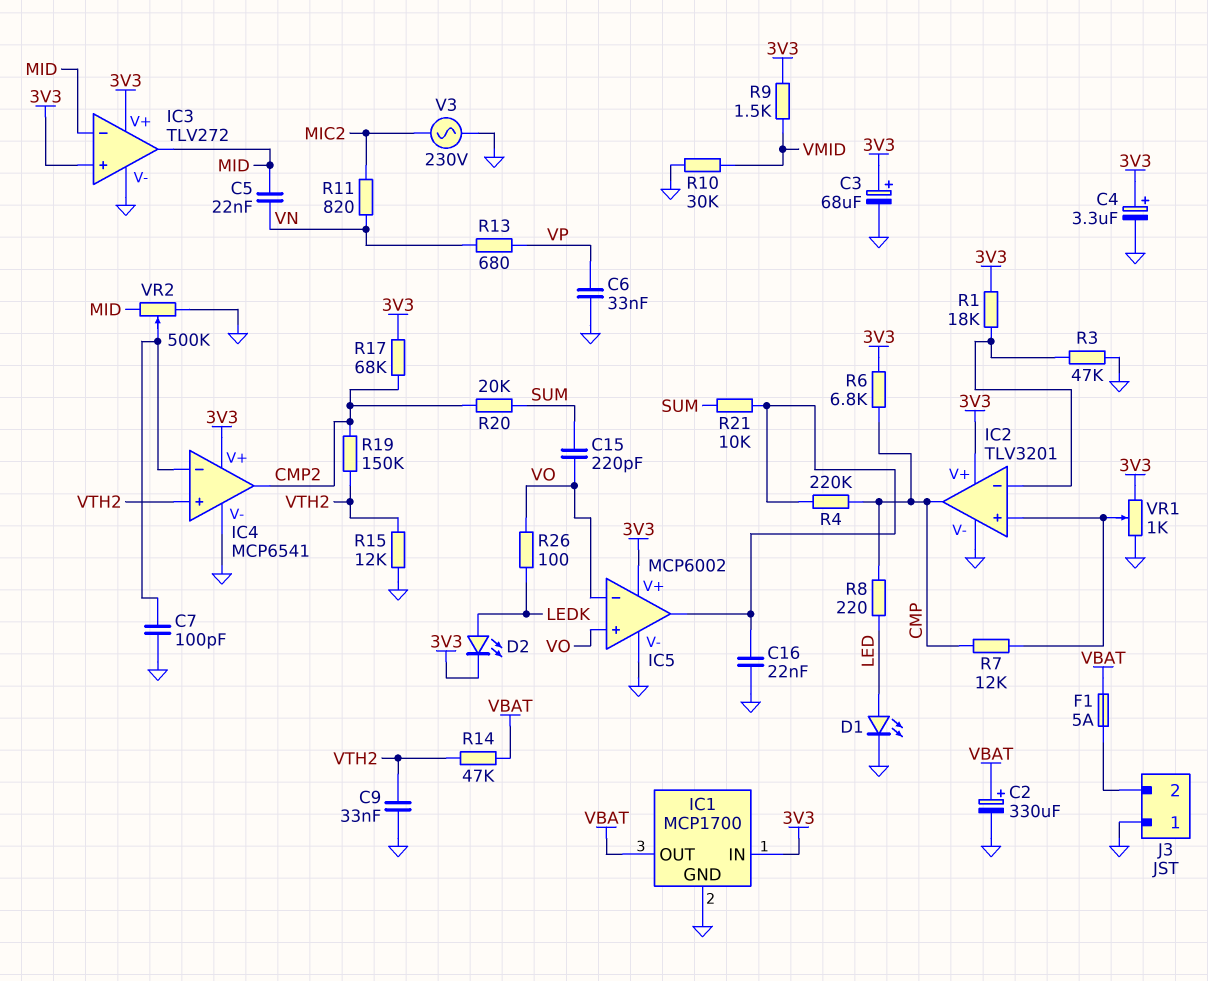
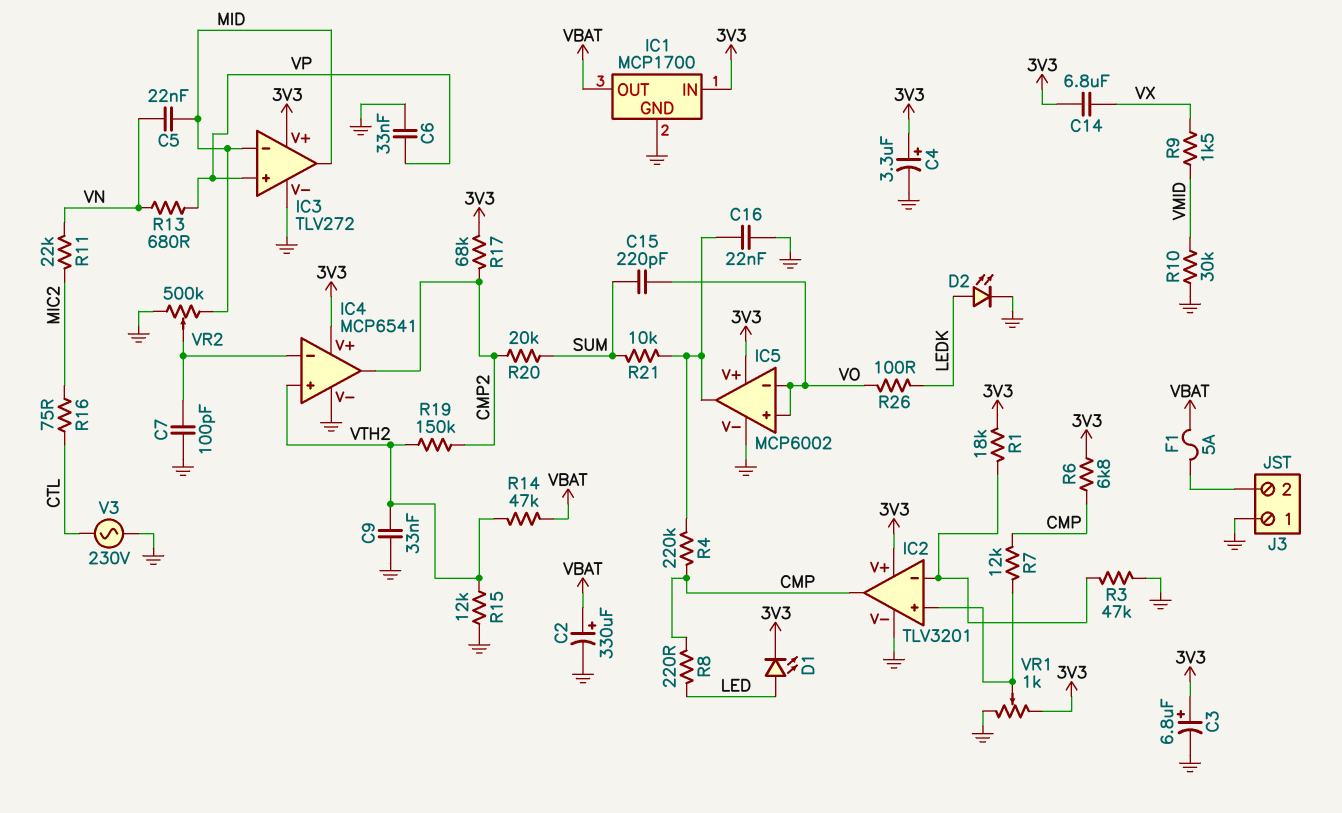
C3: 68uF (plus 3V3, minus GND) -> 6.8uF (plus 3V3, minus GND)
C14: none -> 6.8uF (3V3, VX)
D1: LED (A LED, K GND) -> LED (A LED, K 3V3)
D2: LED (A LEDK, K 3V3) -> LED (A LEDK, K GND)
IC3 pin in+: 3V3 -> VP
R9: 1.5k (3V3, VMID) -> 1.5k (VMID, VX)
R11: 820 (MIC2, VN) -> 22k (MIC2, VN)
R16: none -> 75 (CTL, MIC2)
V3: AC 230V (GND, MIC2) -> AC 230V (CTL, GND)

